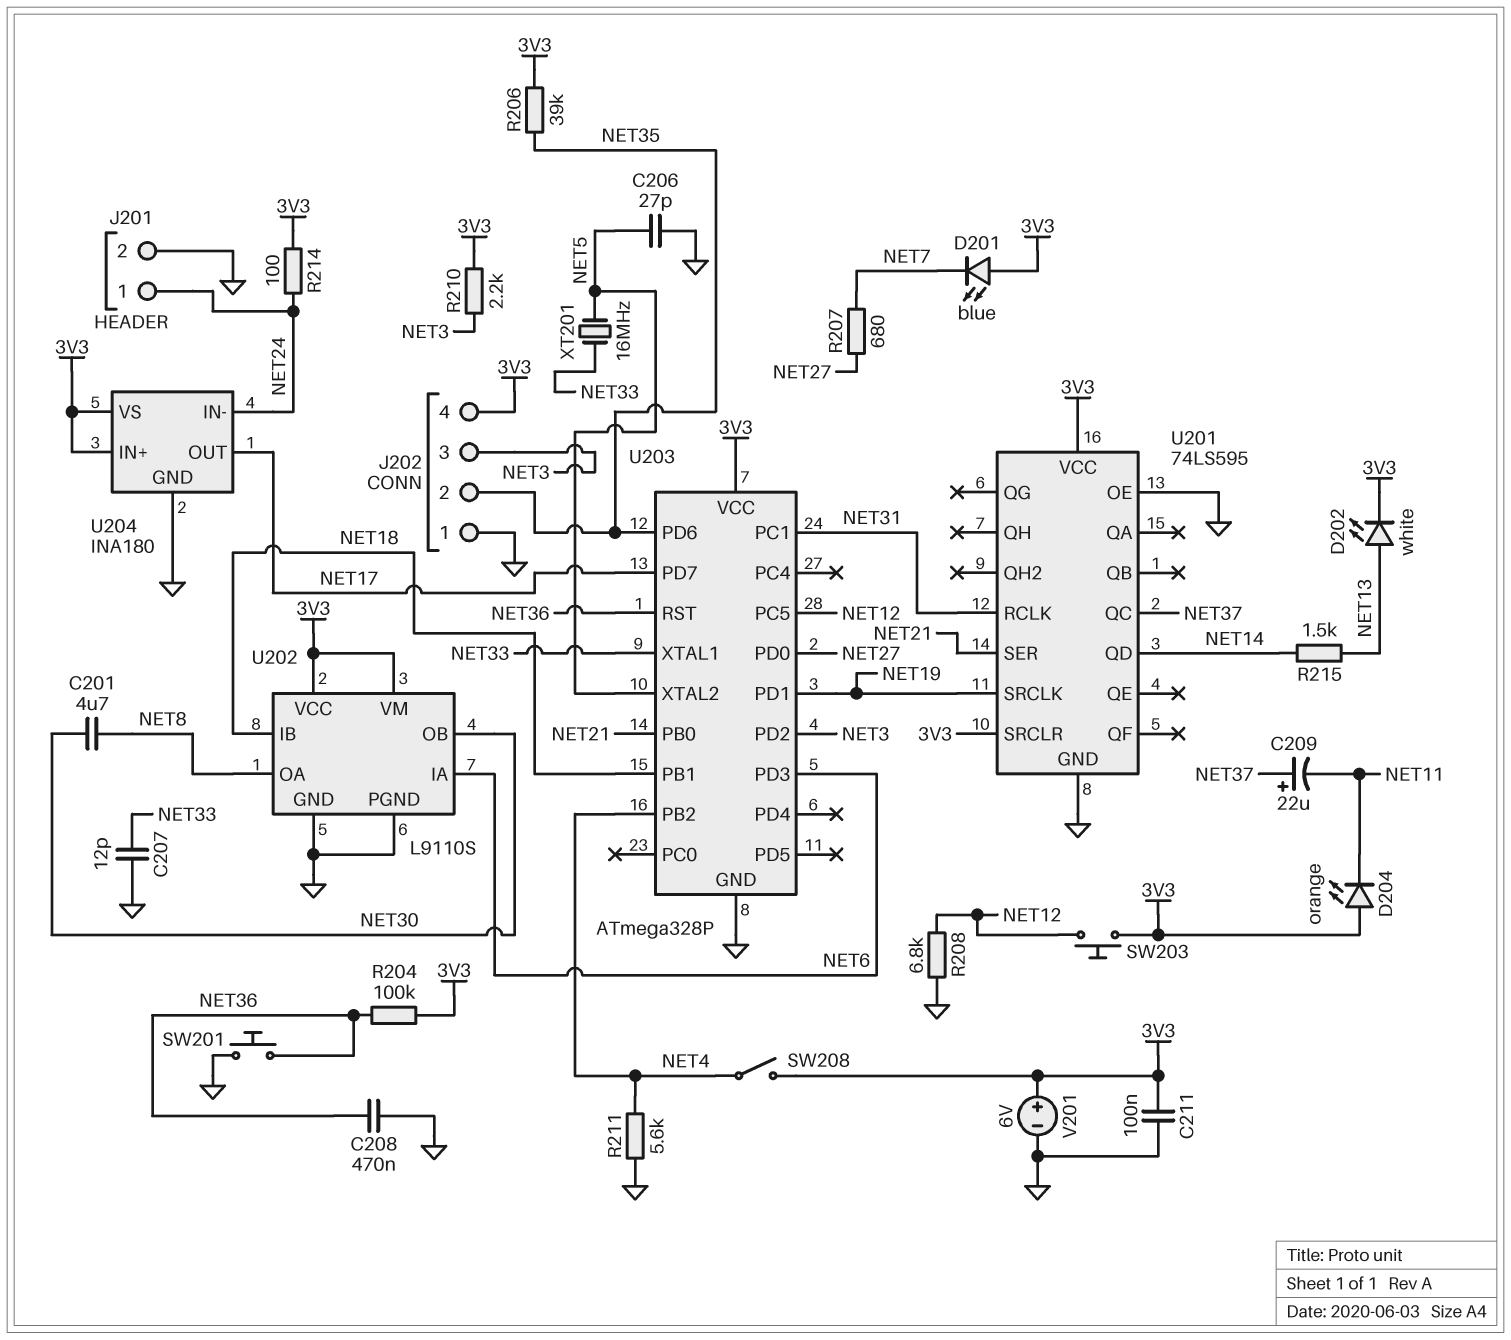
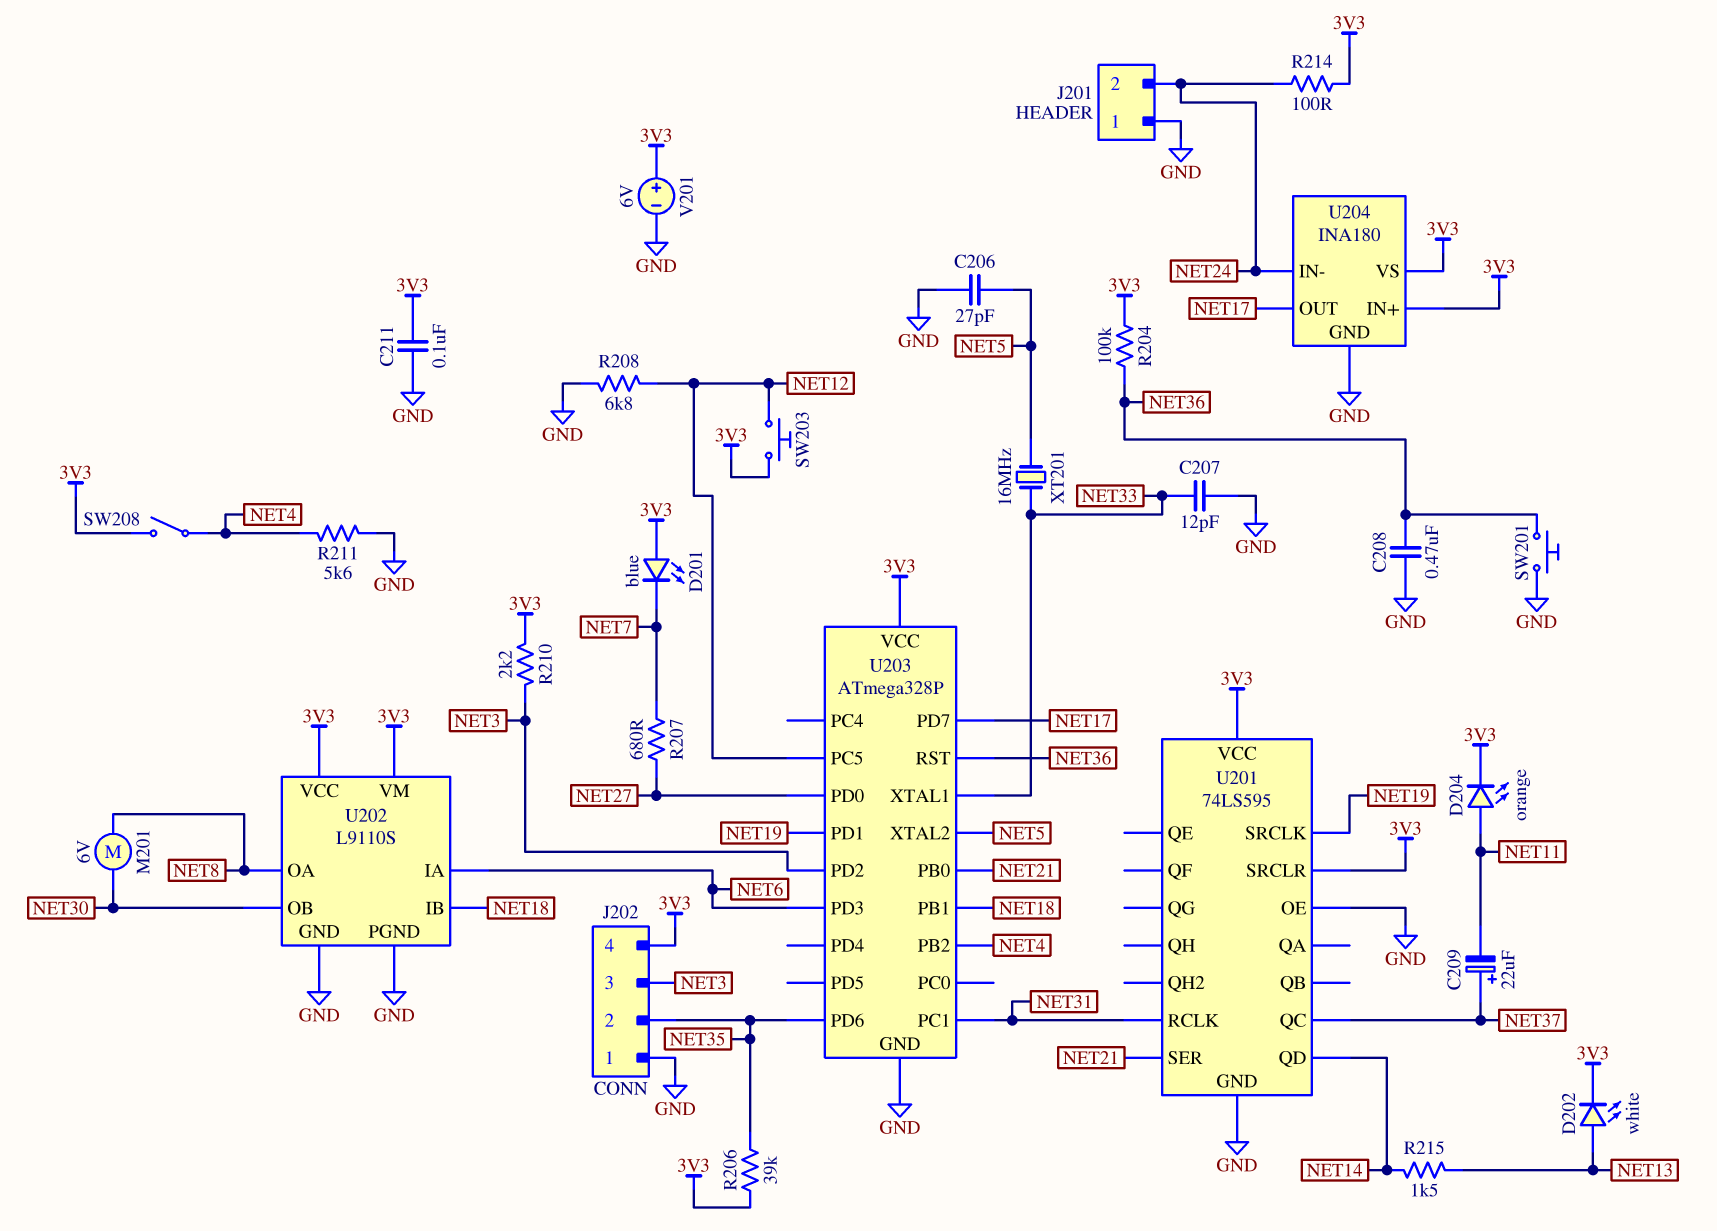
C201: 4.7uF (NET8, NET30) -> none
D204: LED orange (A 3V3, K NET11) -> LED orange (A NET11, K 3V3)
J201 pin 1: NET24 -> GND
J201 pin 2: GND -> NET24
M201: none -> motor 6V (NET8, NET30)

